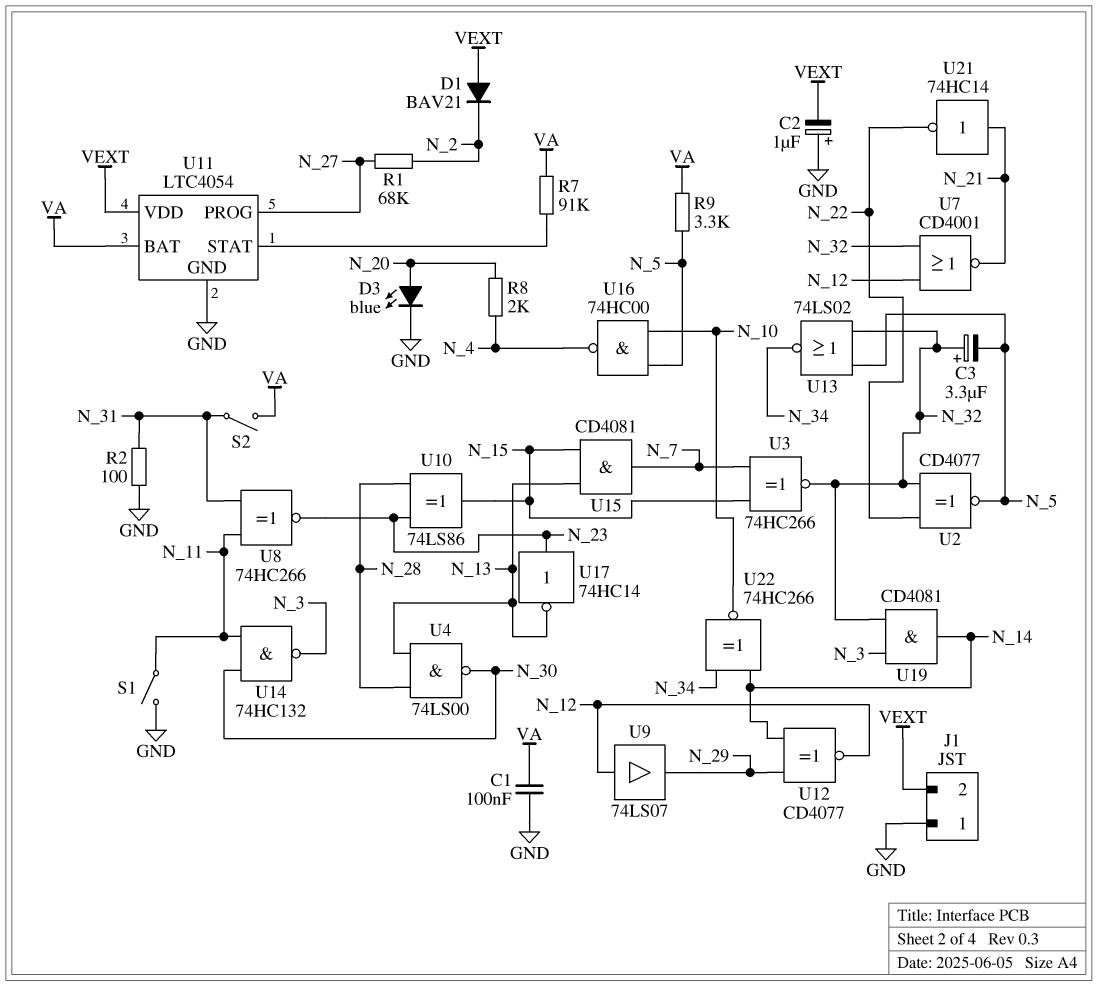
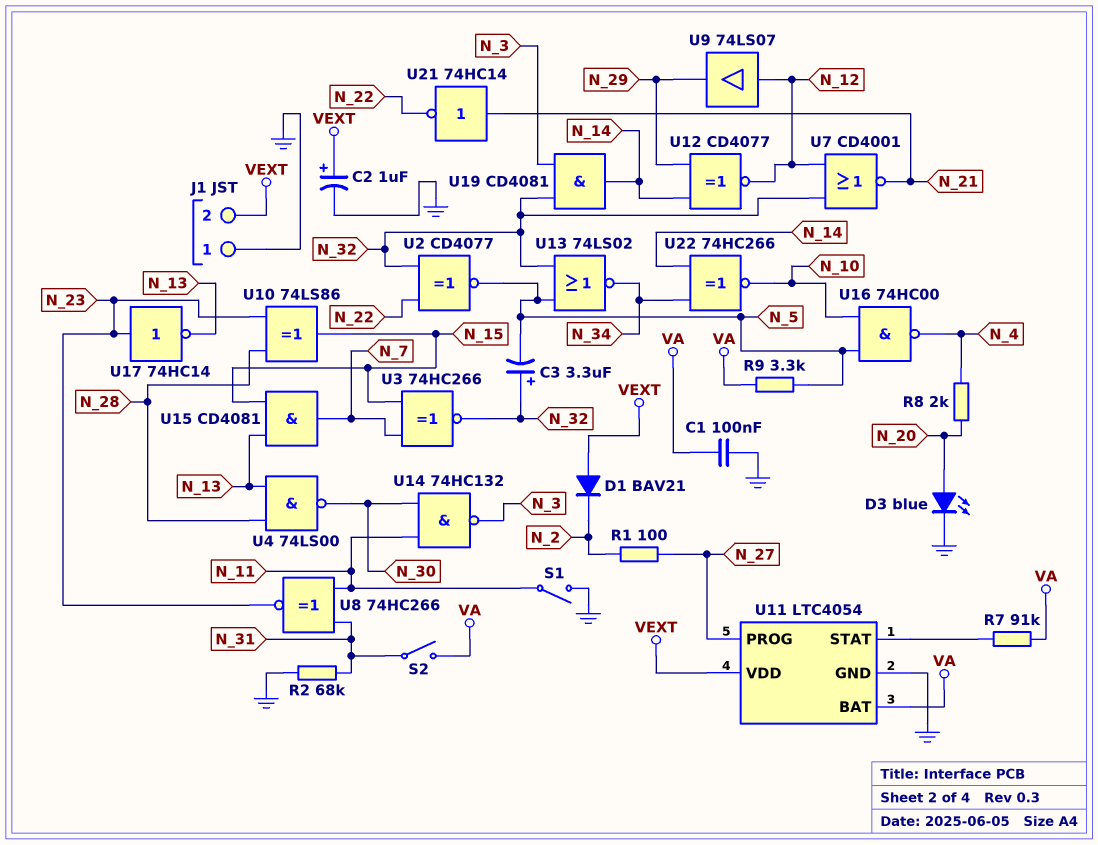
C2: 1uF (plus GND, minus VEXT) -> 1uF (plus VEXT, minus GND)
R1: 68k (N_2, N_27) -> 100 (N_2, N_27)
R2: 100 (GND, N_31) -> 68k (GND, N_31)

